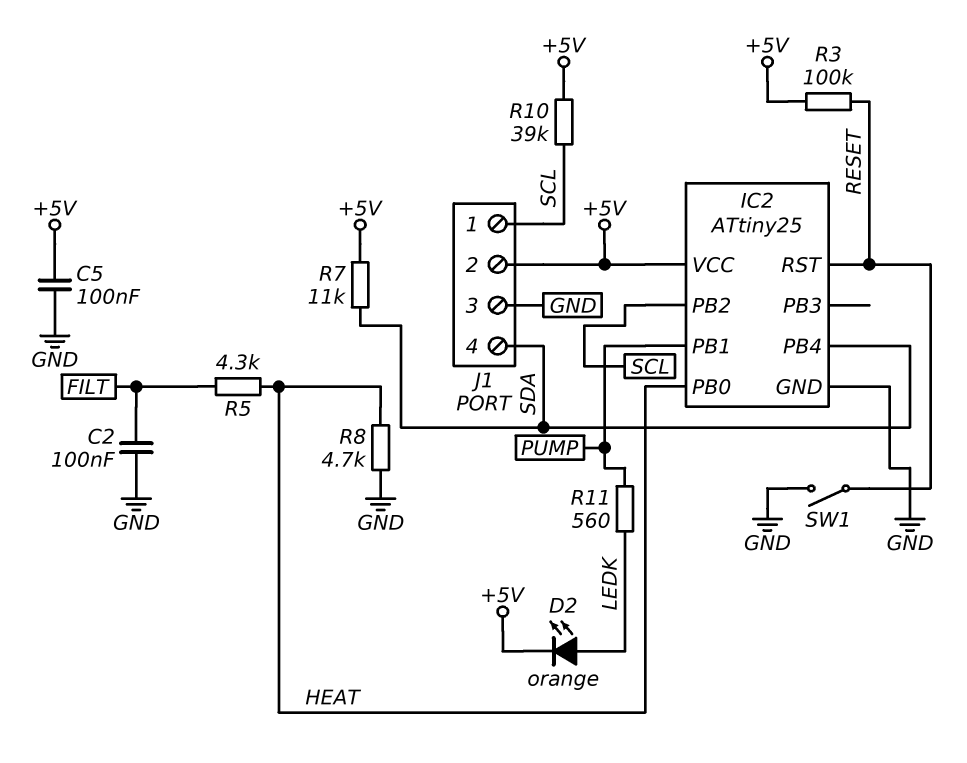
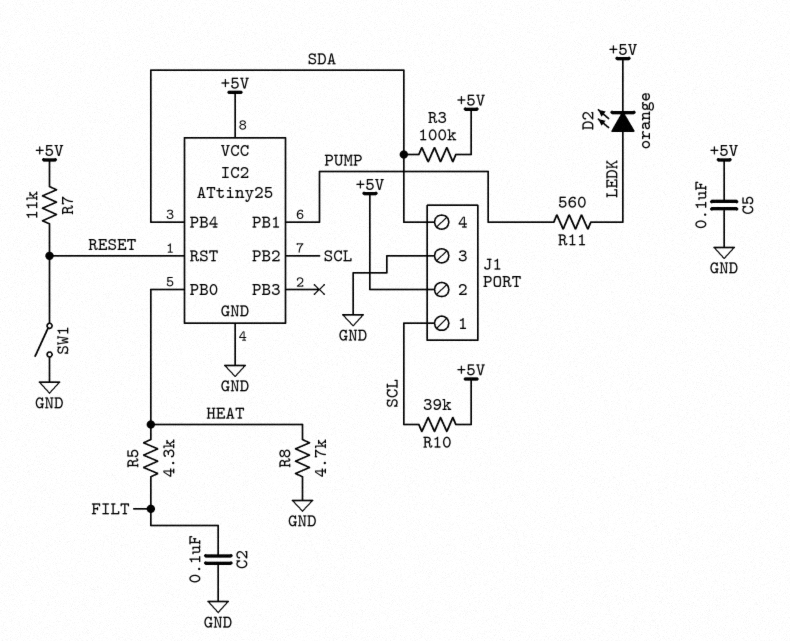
R3: 100k (+5V, RESET) -> 100k (+5V, SDA)
R7: 11k (+5V, SDA) -> 11k (+5V, RESET)

